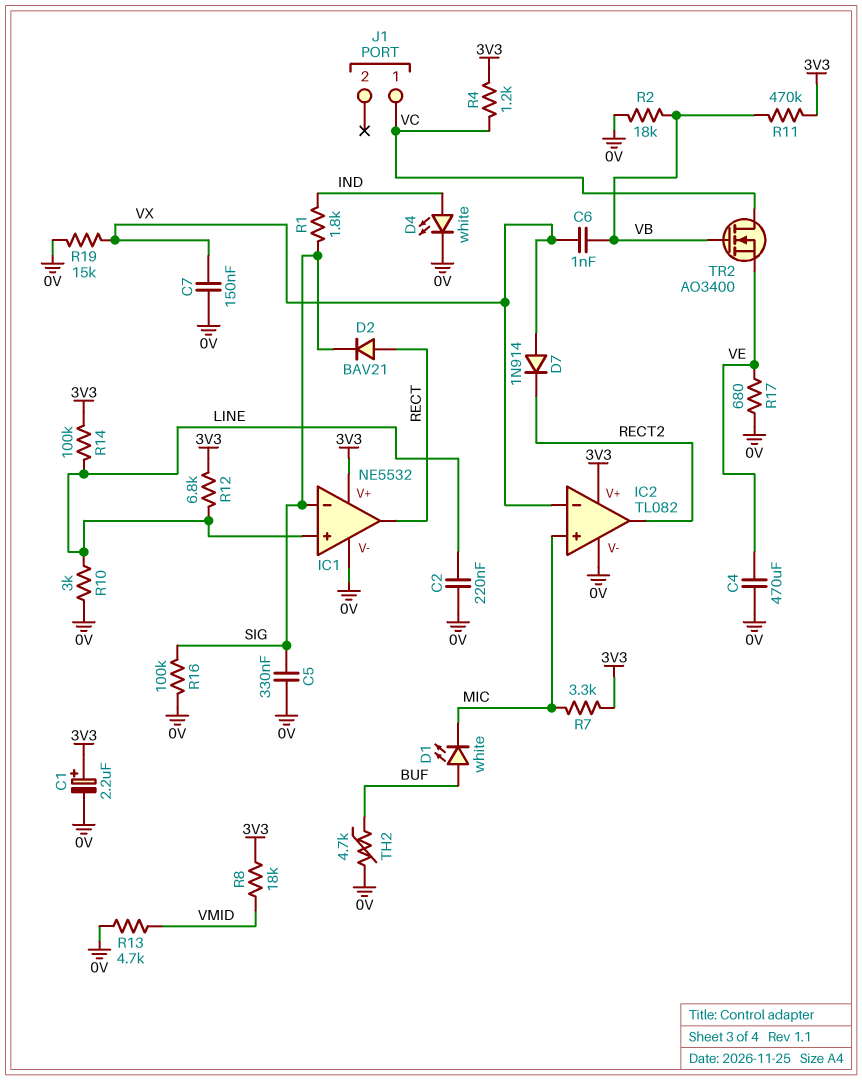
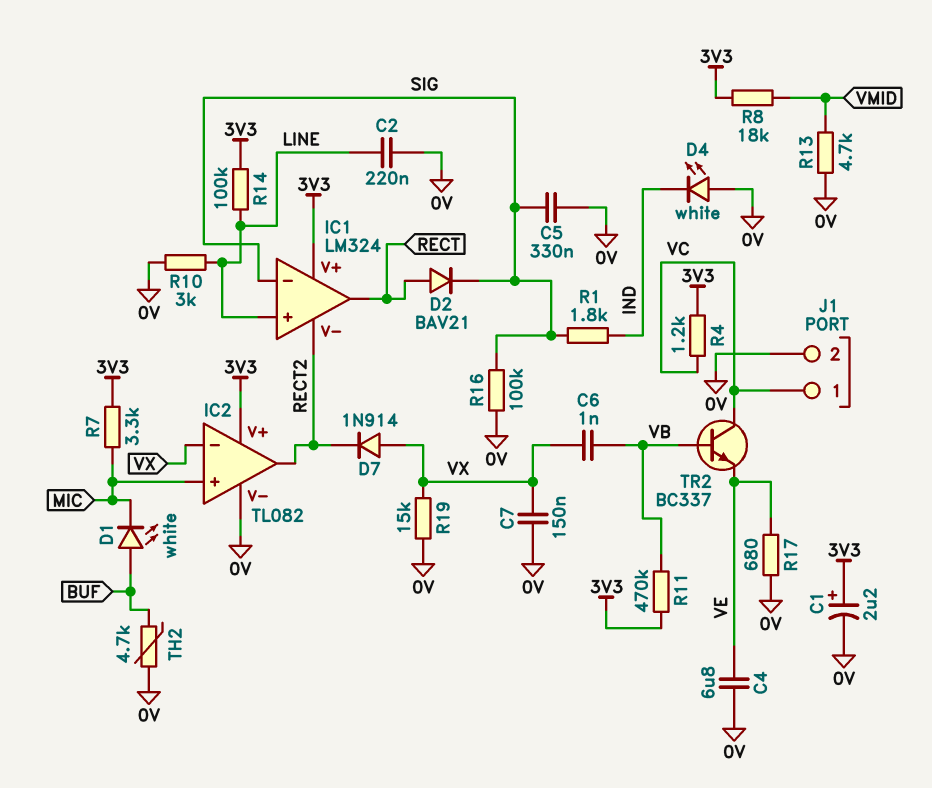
C4: 470uF (0V, VE) -> 6.8uF (0V, VE)
D4: LED white (A IND, K 0V) -> LED white (A 0V, K IND)
IC1: NE5532 -> LM324
IC1 pin V-: 0V -> RECT2
J1 pin 2: none -> 0V
R2: 18k (0V, VB) -> none
R12: 6.8k (3V3, LINE) -> none
TR2: NMOS AO3400 (G VB, D VC, S VE) -> NPN BC337 (B VB, C VC, E VE)

